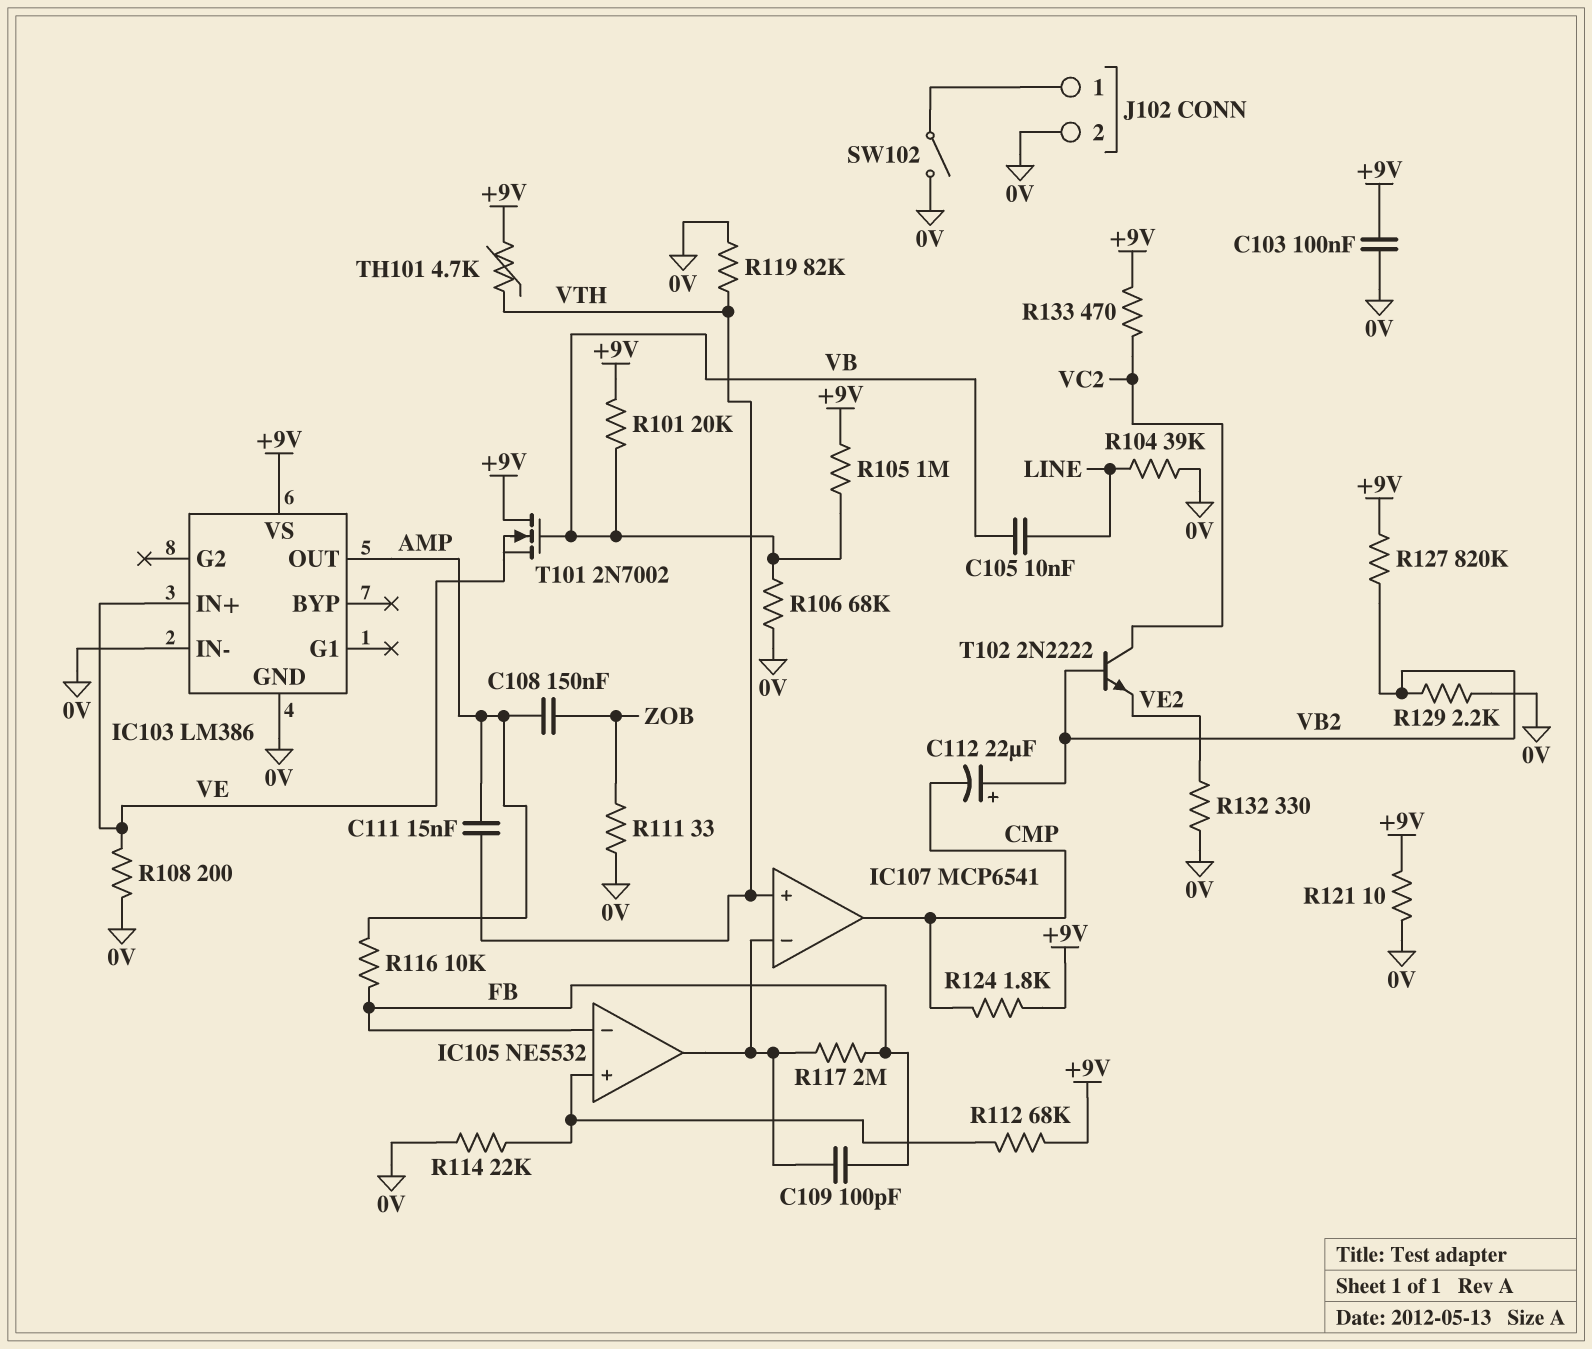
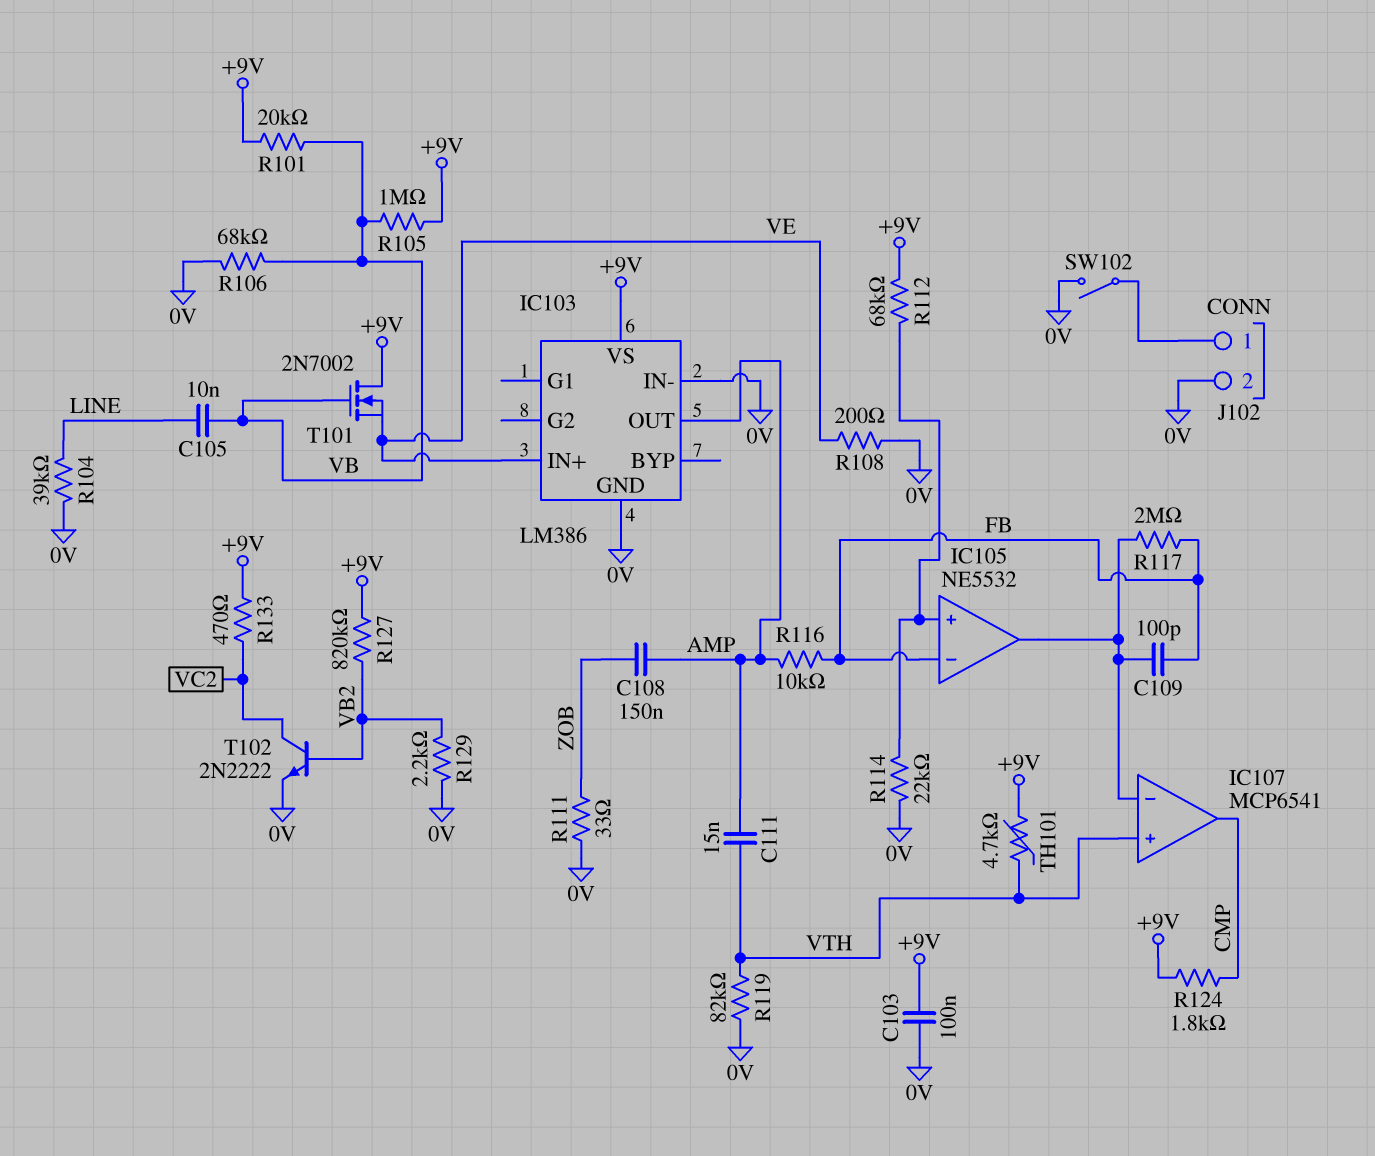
C112: 22uF (plus VB2, minus CMP) -> none
R121: 10 (+9V, 0V) -> none
R132: 330 (0V, VE2) -> none
T102: NPN 2N2222 (B VB2, C VC2, E VE2) -> NPN 2N2222 (B VB2, C VC2, E 0V)

